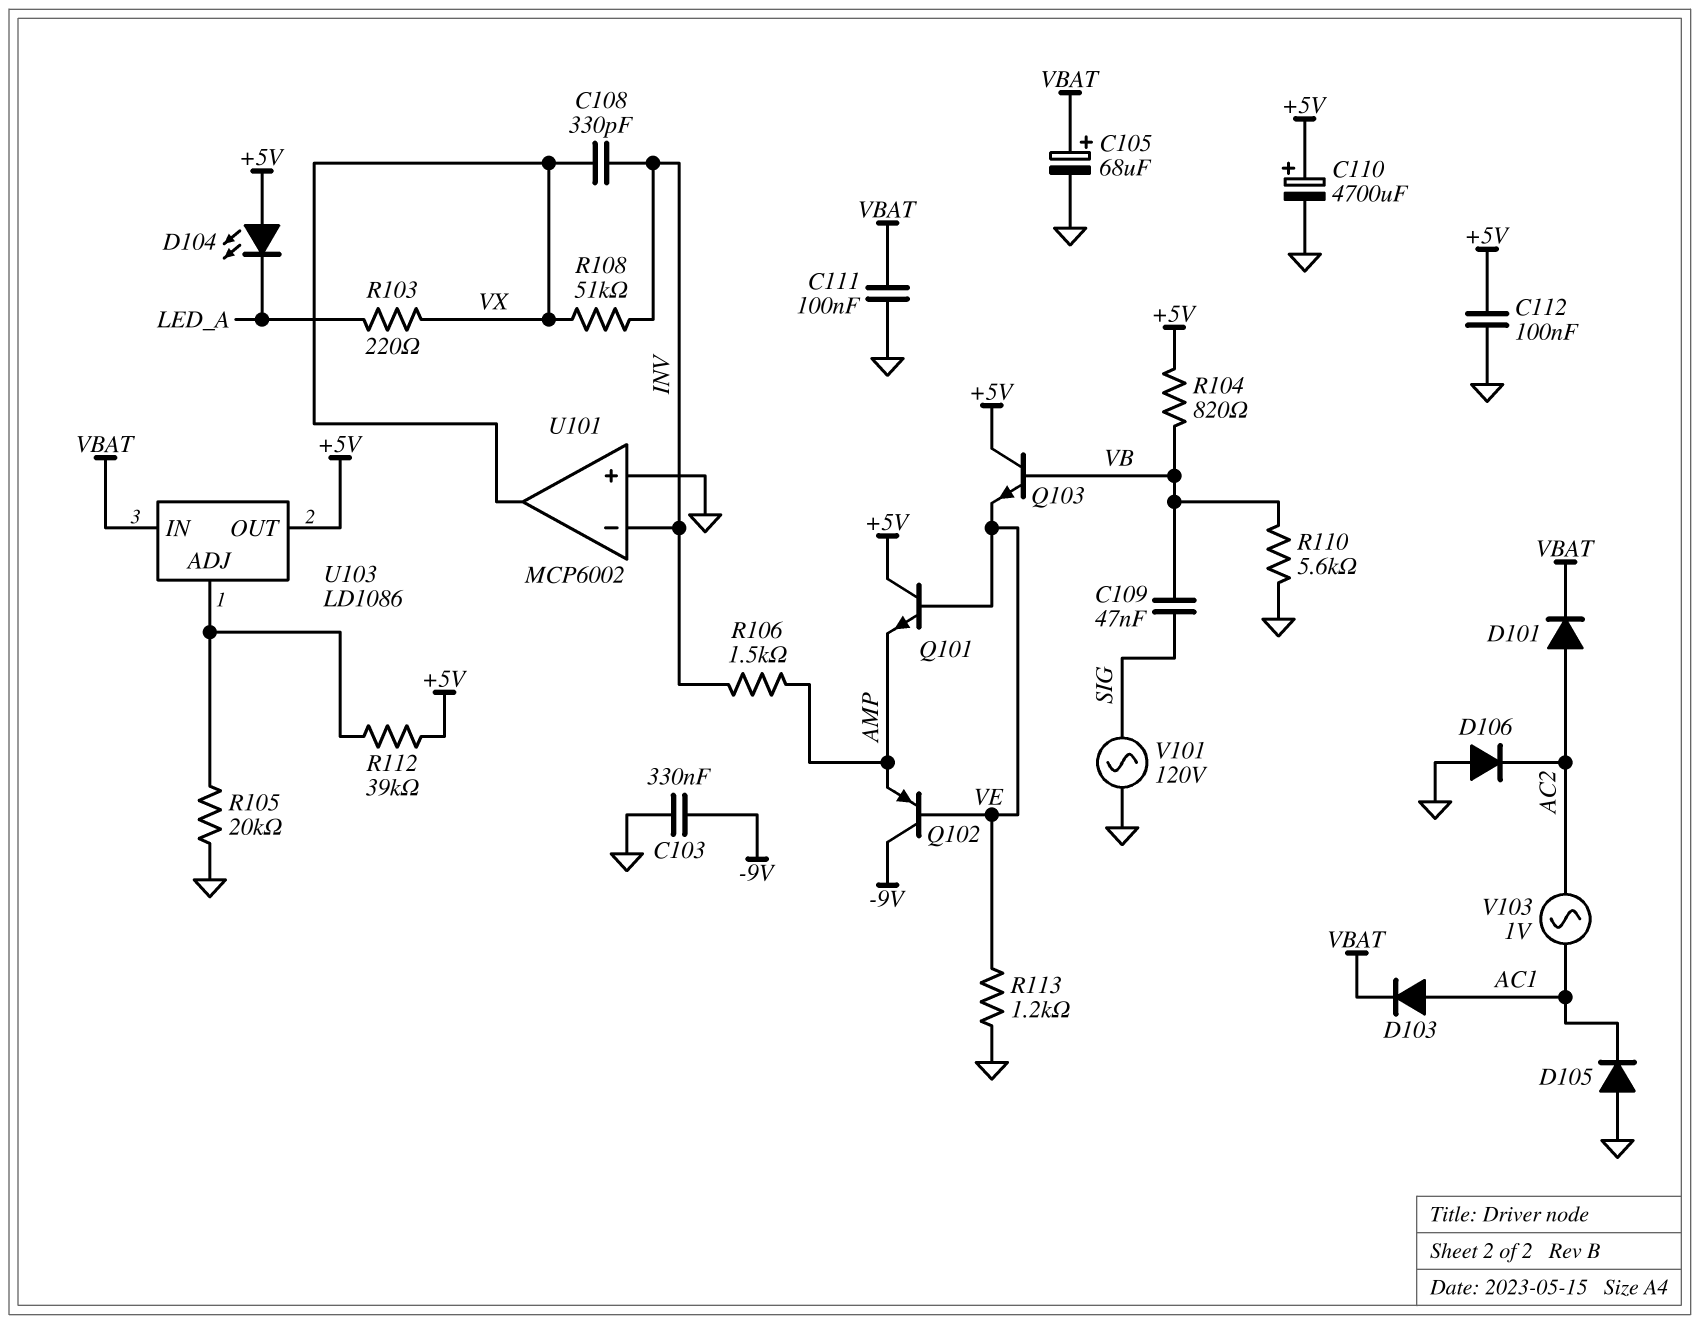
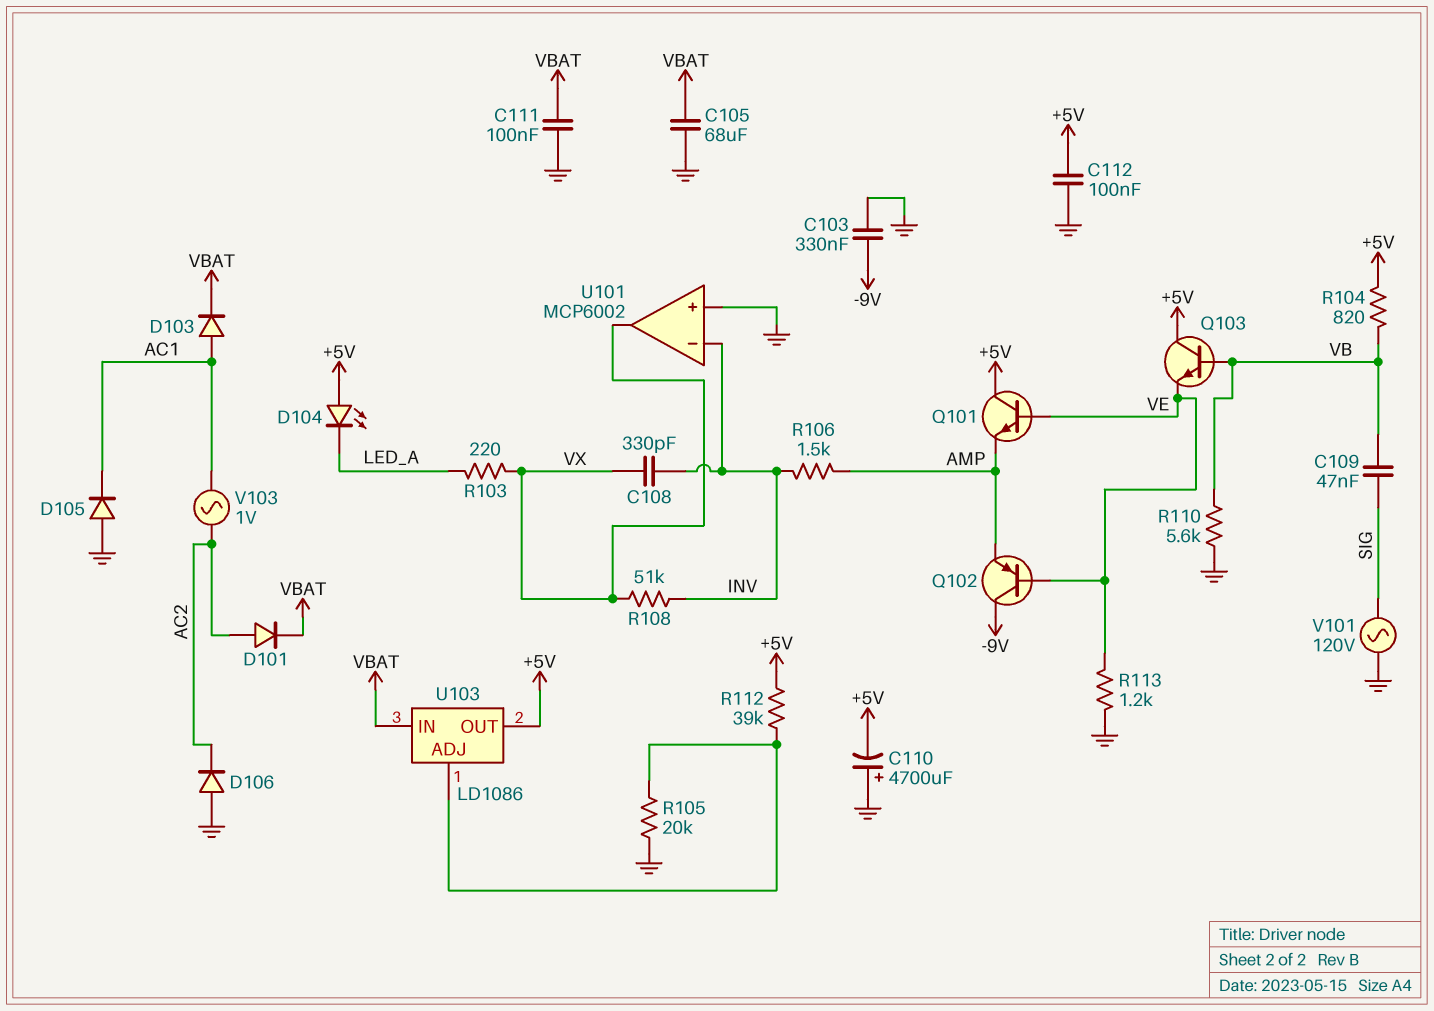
C105: 68uF (plus VBAT, minus GND) -> 68uF (GND, VBAT)
C110: 4700uF (plus +5V, minus GND) -> 4700uF (plus GND, minus +5V)

